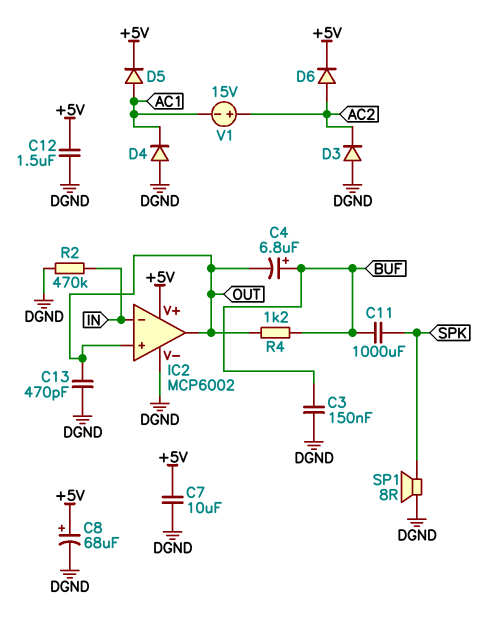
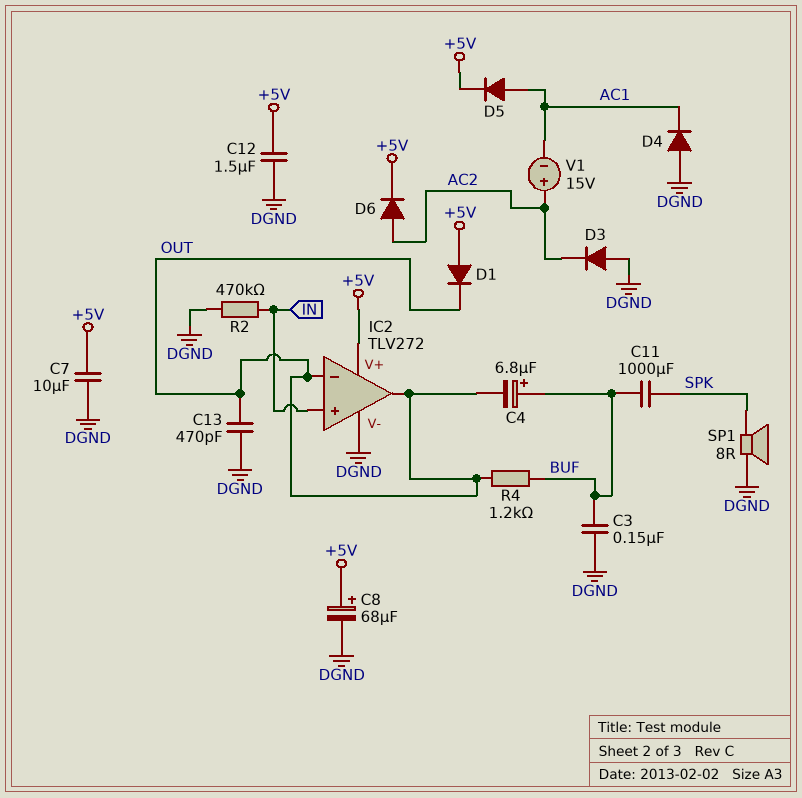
D1: none -> diode (A +5V, K OUT)
IC2: MCP6002 -> TLV272
IC2 pin in+: OUT -> IN
IC2 pin in-: IN -> OUT

